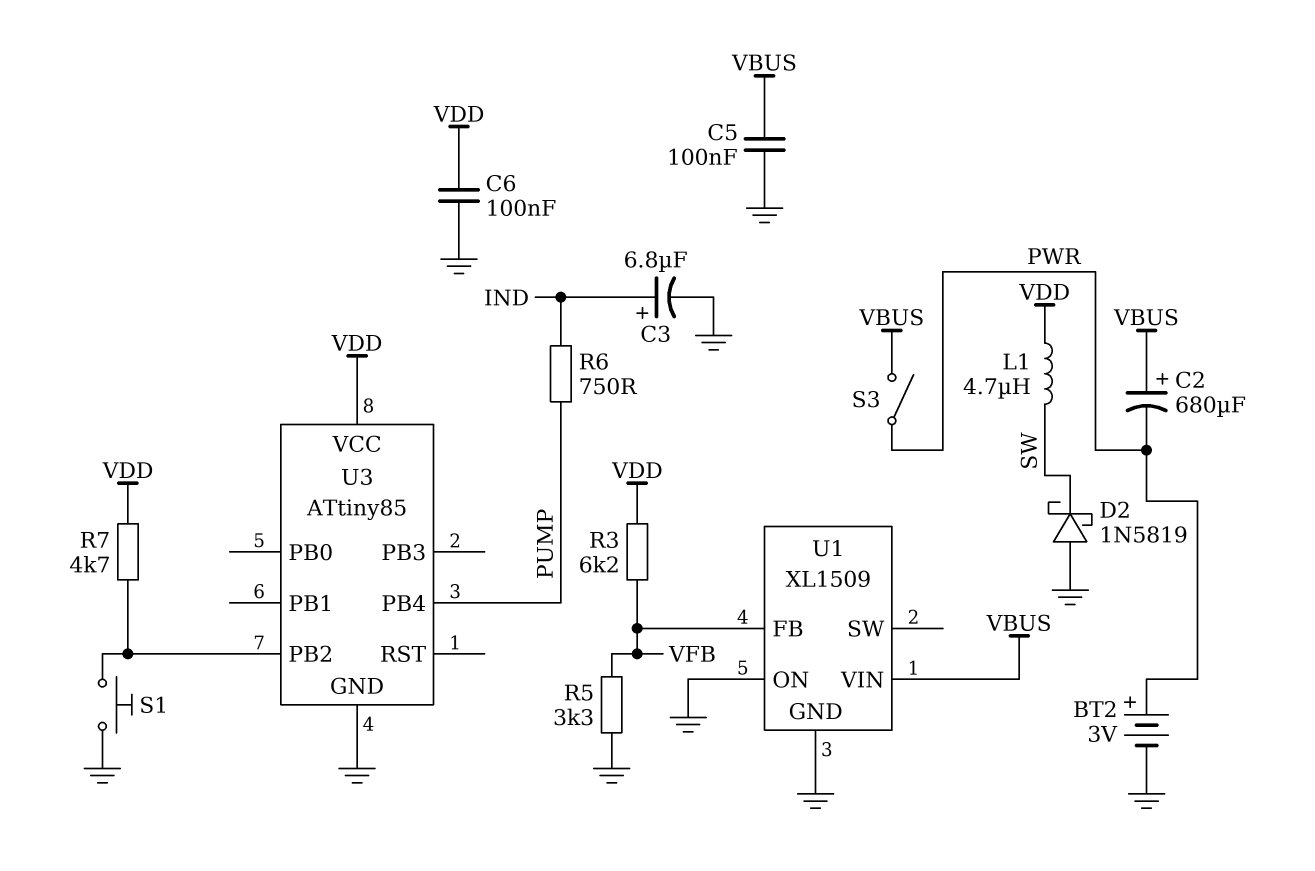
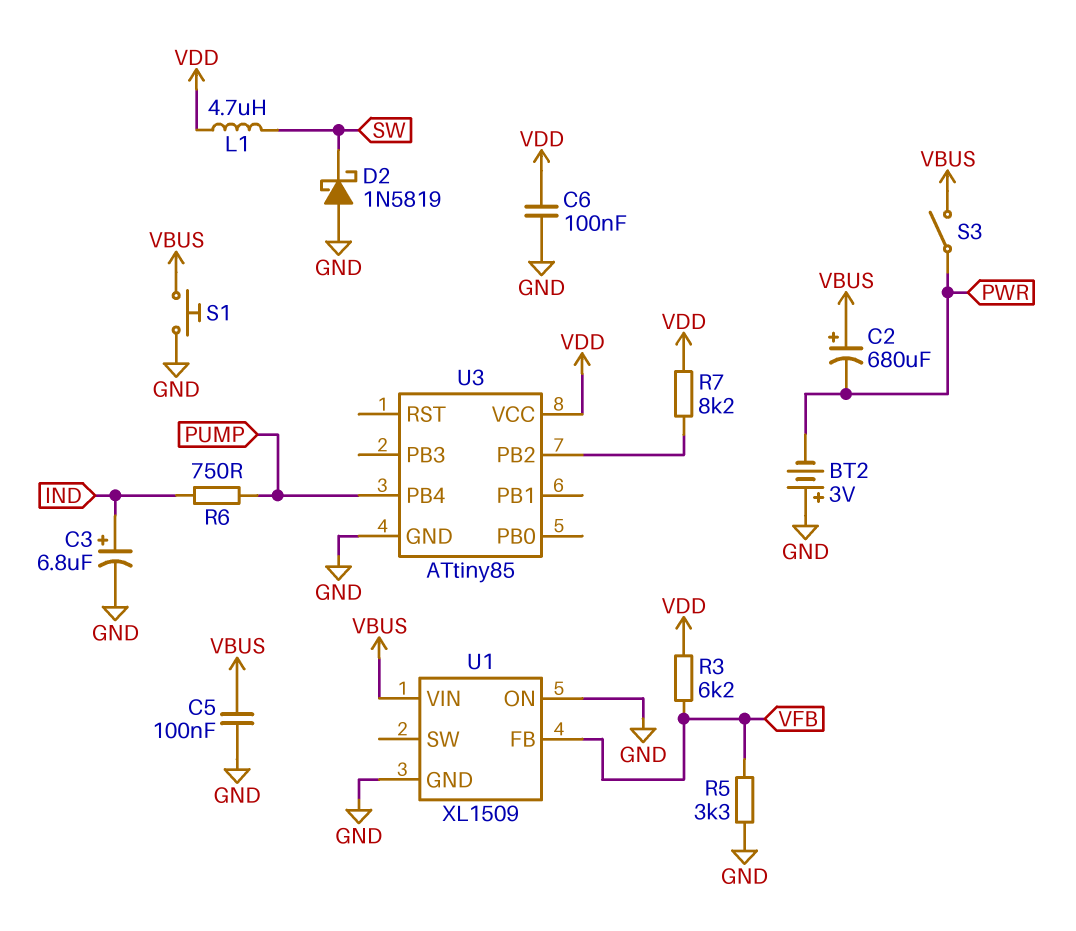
BT2: 3V (plus PWR, minus GND) -> 3V (plus GND, minus PWR)
R7: 4.7k (U3/PB2, VDD) -> 8.2k (U3/PB2, VDD)
S1: button (GND, U3/PB2) -> button (GND, VBUS)

